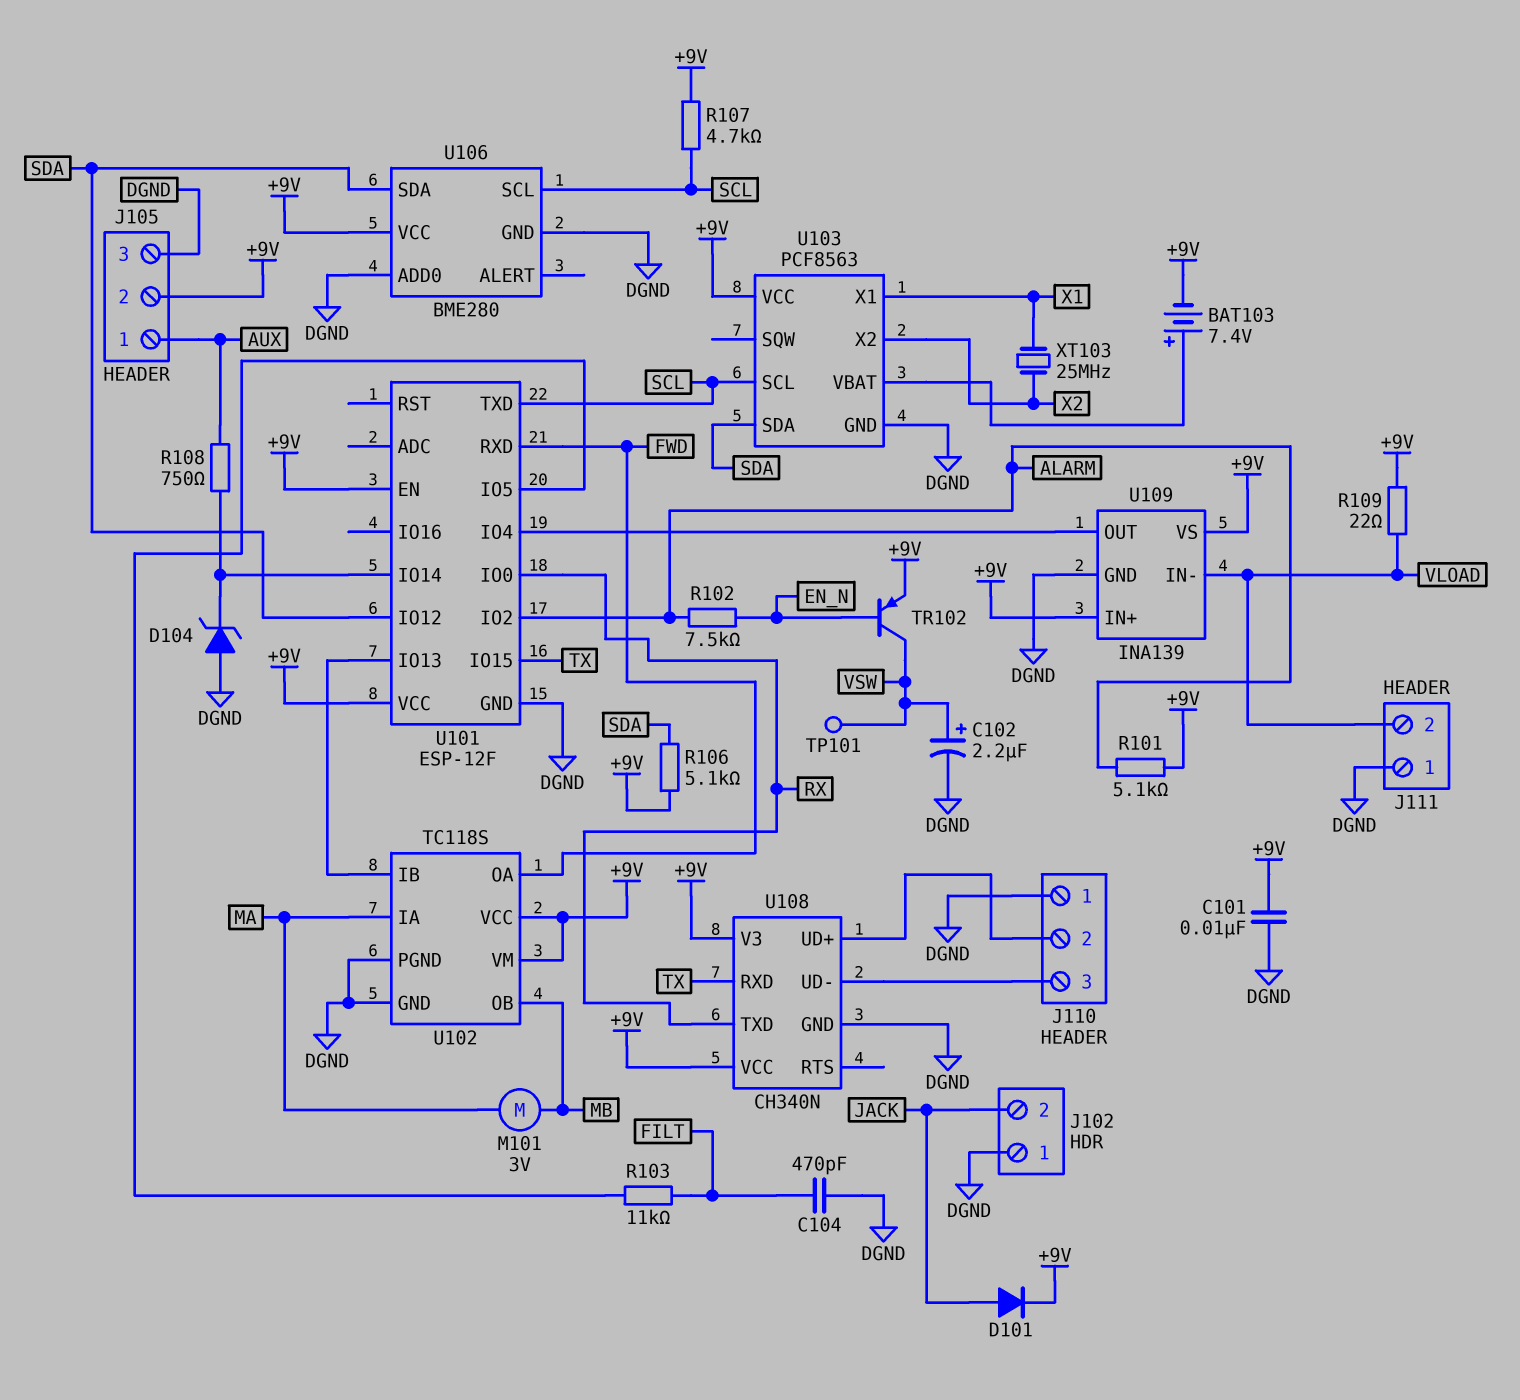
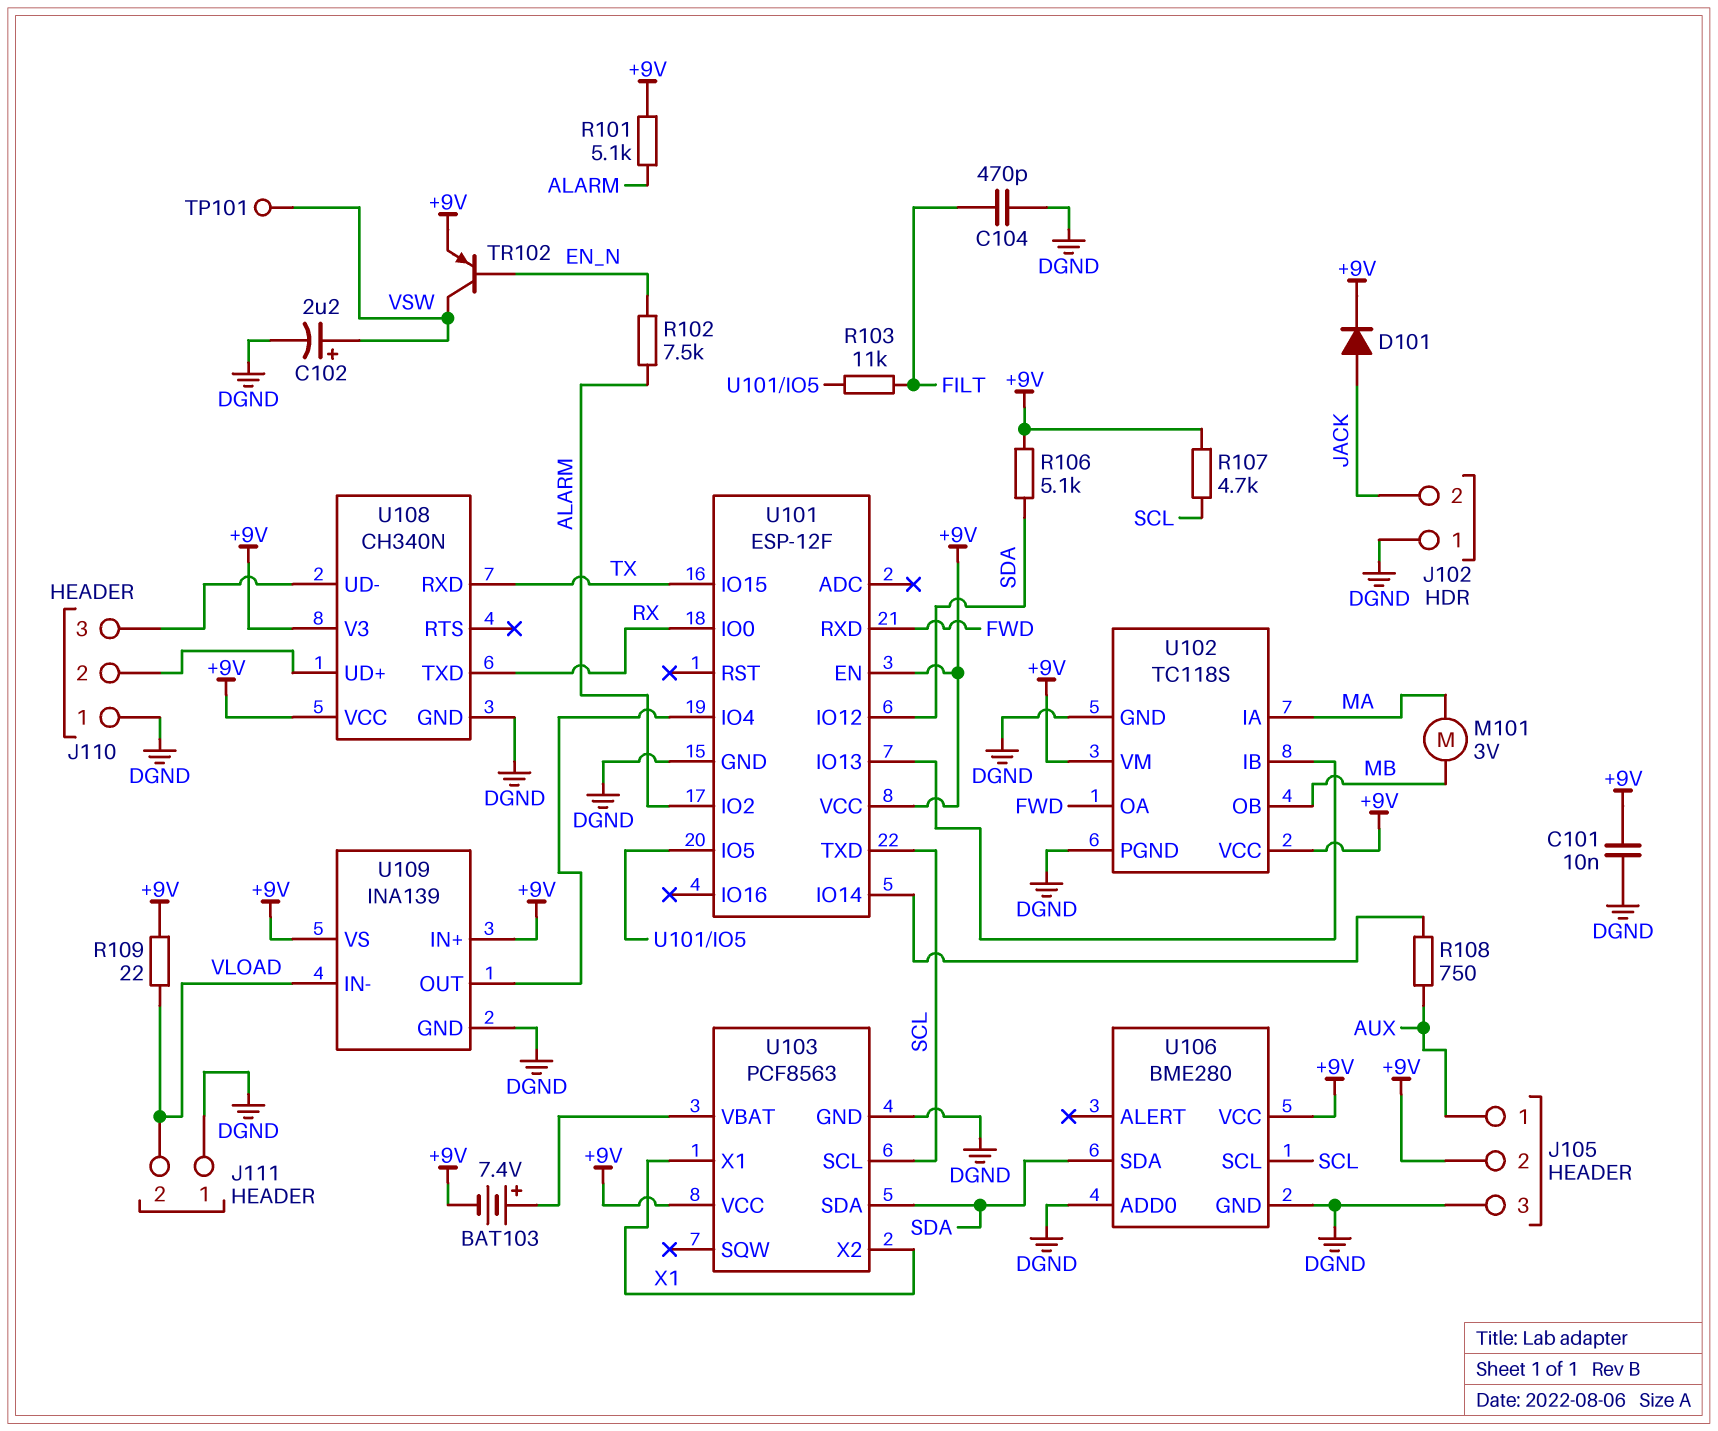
D104: zener (A DGND, K U101/IO14) -> none
U103 pin X2: X2 -> X1
XT103: 25MHz (X1, X2) -> none

